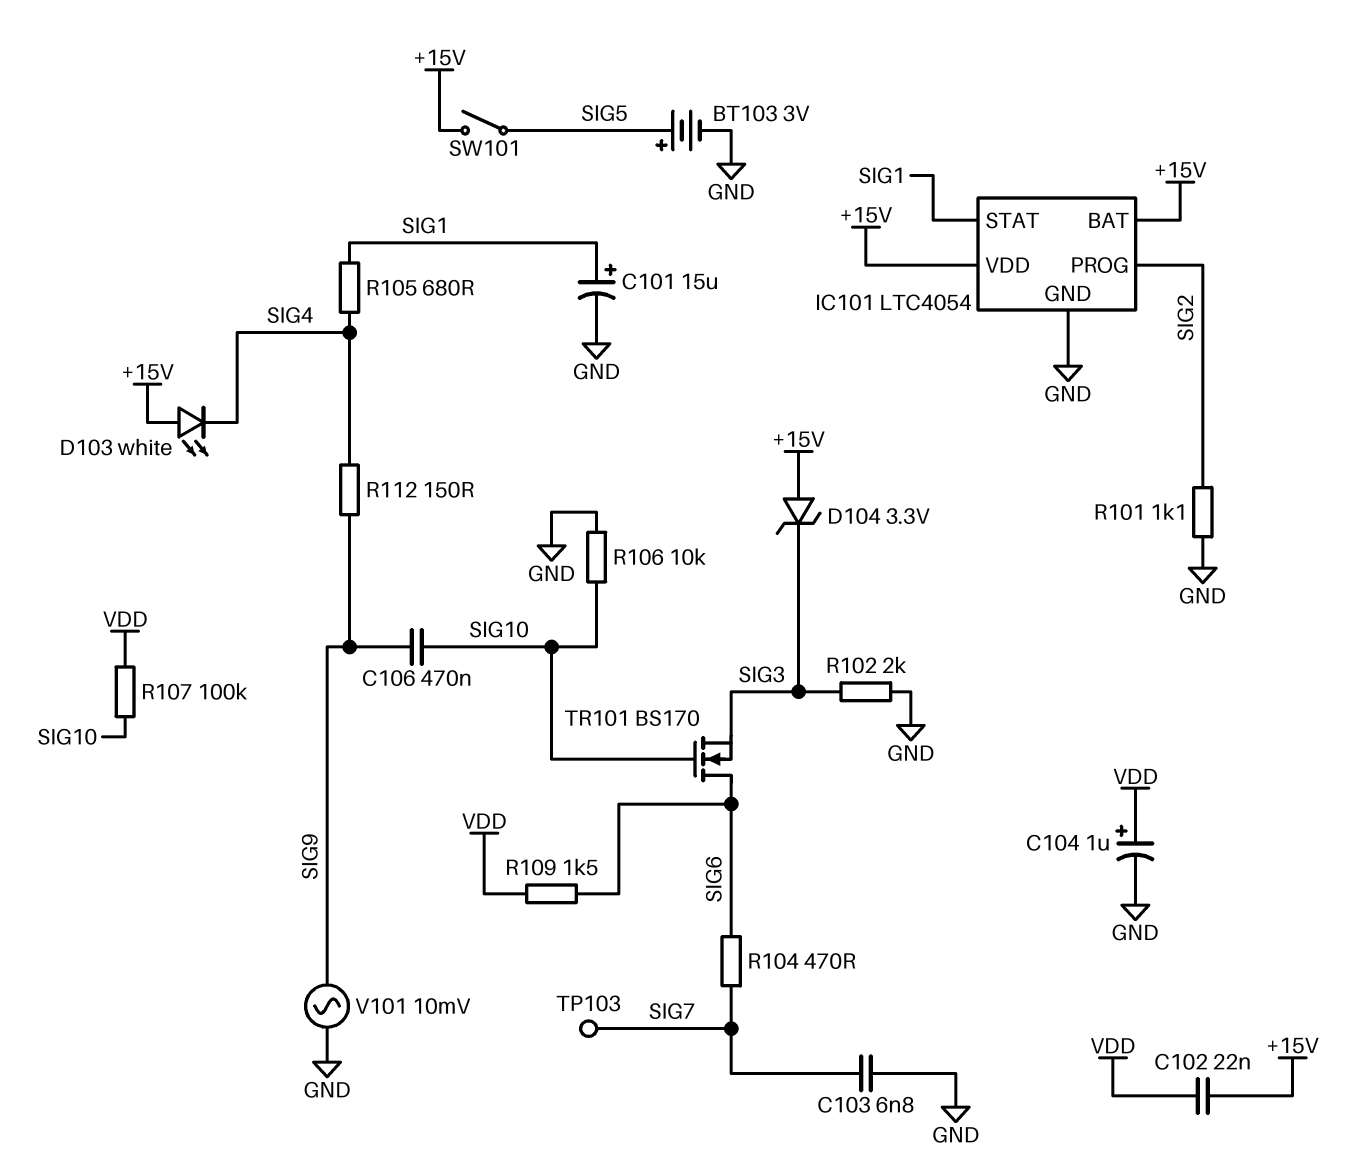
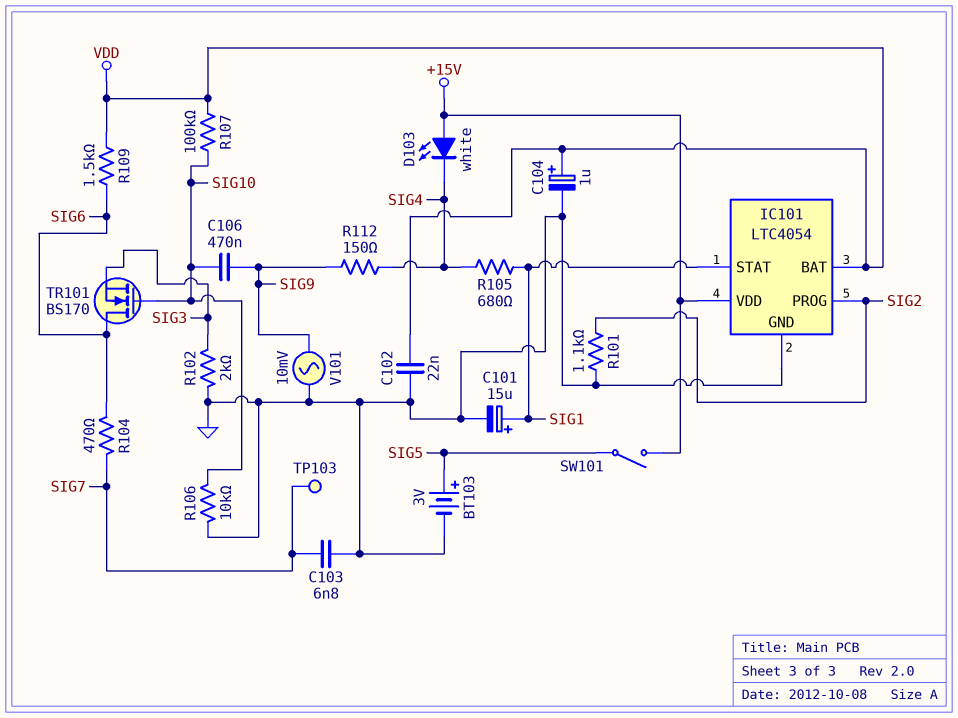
C102: 22nF (+15V, VDD) -> 22nF (GND, VDD)
D104: zener 3.3V (A +15V, K SIG3) -> none
IC101 pin BAT: +15V -> VDD

